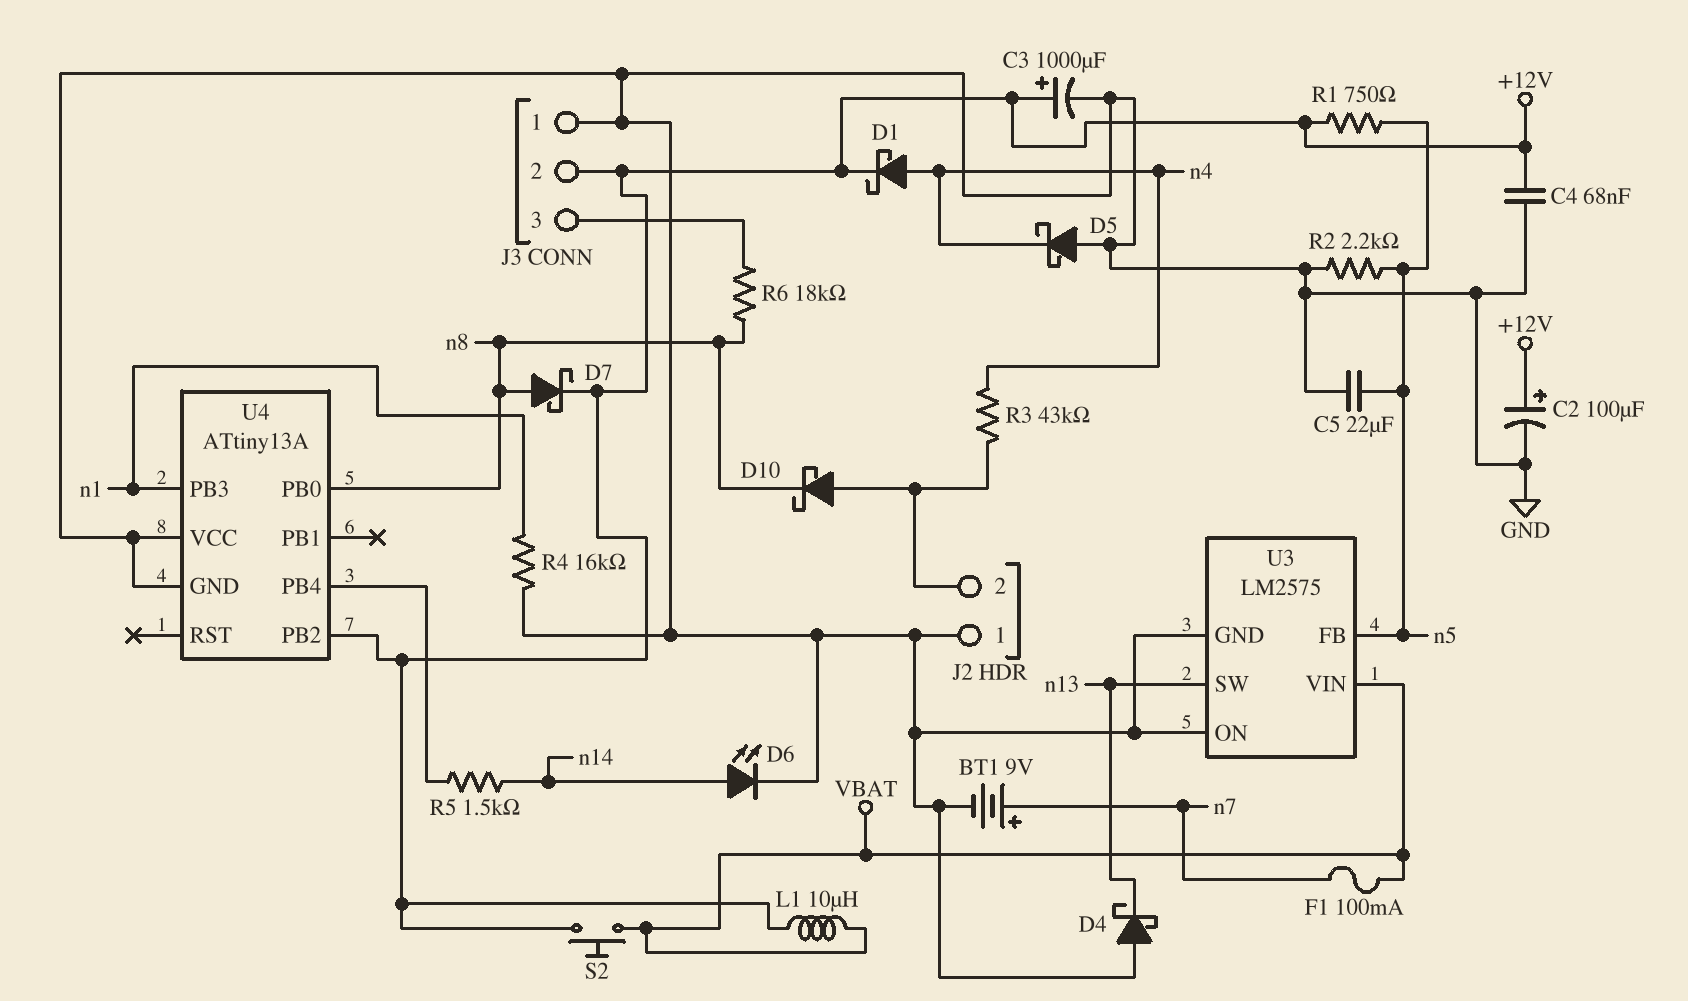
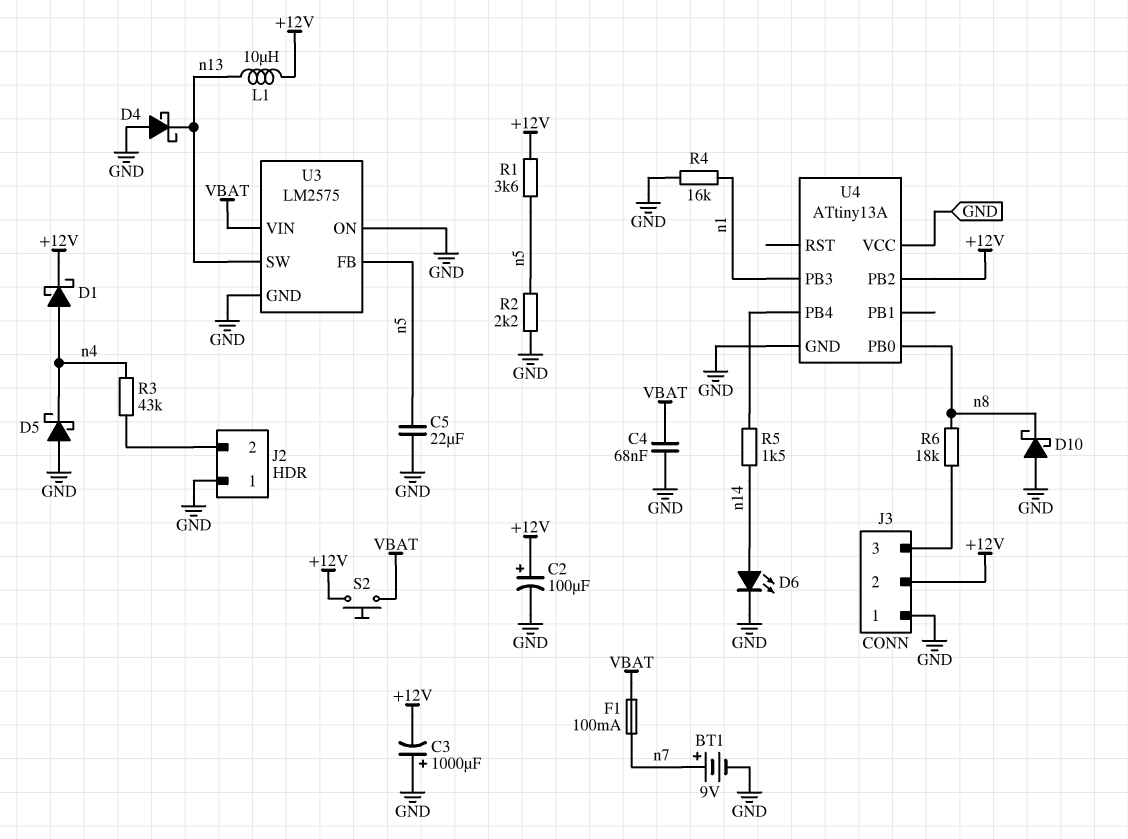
C3: 1000uF (plus +12V, minus GND) -> 1000uF (plus GND, minus +12V)
C4: 68nF (+12V, GND) -> 68nF (GND, VBAT)
D7: schottky (A n8, K +12V) -> none
D10: schottky (A J2/2, K n8) -> schottky (A GND, K n8)
L1: 10uH (+12V, VBAT) -> 10uH (+12V, n13)
R1: 750 (+12V, n5) -> 3.6k (+12V, n5)

